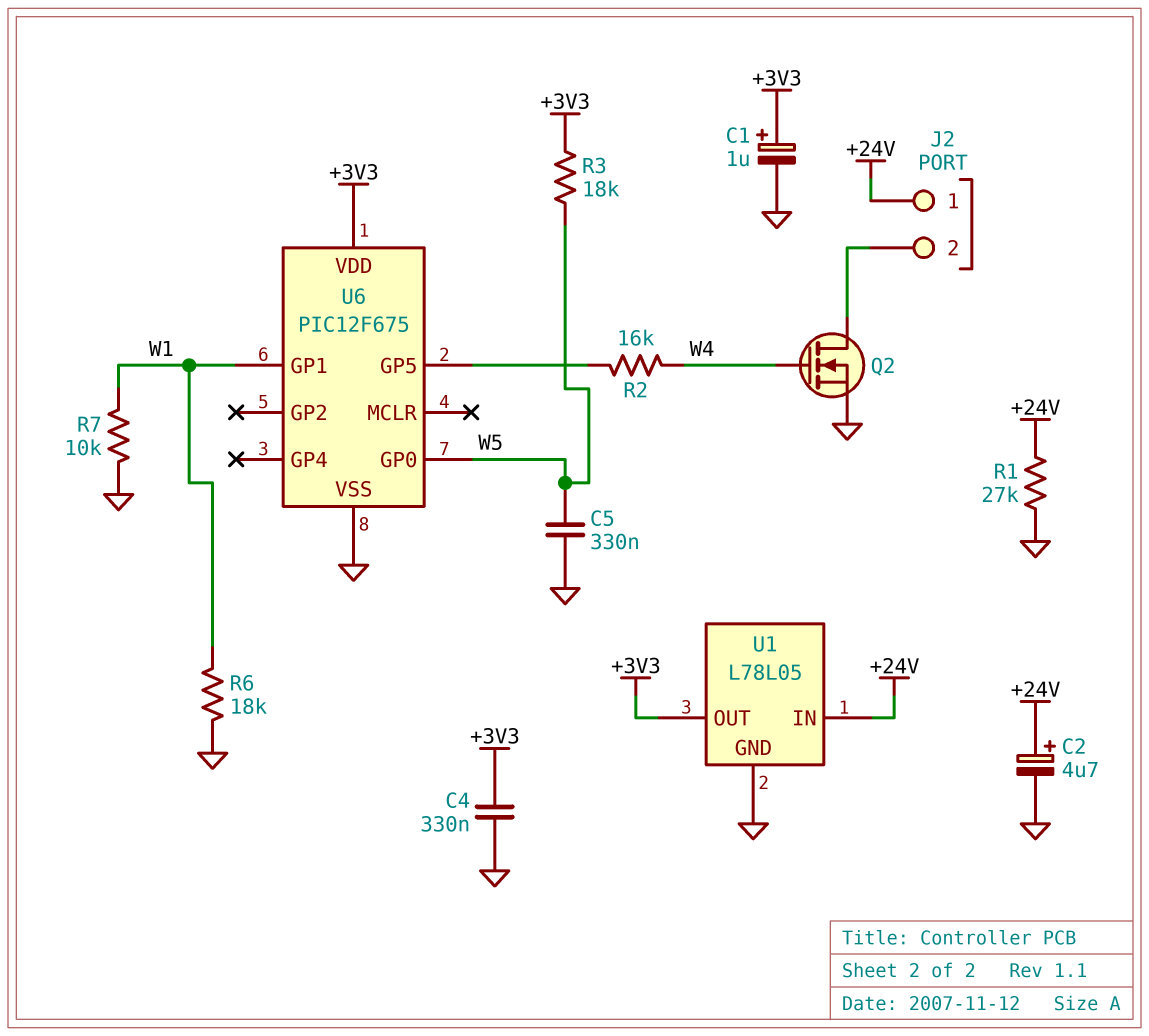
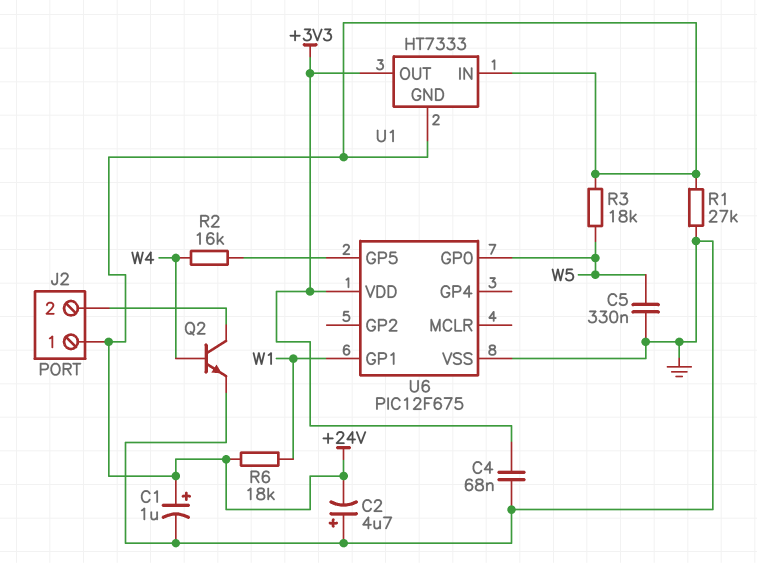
C1: 1uF (plus +3V3, minus GND) -> 1uF (plus +24V, minus GND)
C2: 4.7uF (plus +24V, minus GND) -> 4.7uF (plus GND, minus +24V)
C4: 330nF (+3V3, GND) -> 68nF (+3V3, GND)
Q2: NMOS (G W4, D J2/2, S GND) -> NPN (B W4, C J2/2, E GND)
R3: 18k (+3V3, W5) -> 18k (+24V, W5)
R6: 18k (GND, W1) -> 18k (+24V, W1)
R7: 10k (GND, W1) -> none
U1: L78L05 -> HT7333
U1 pin GND: GND -> +24V

